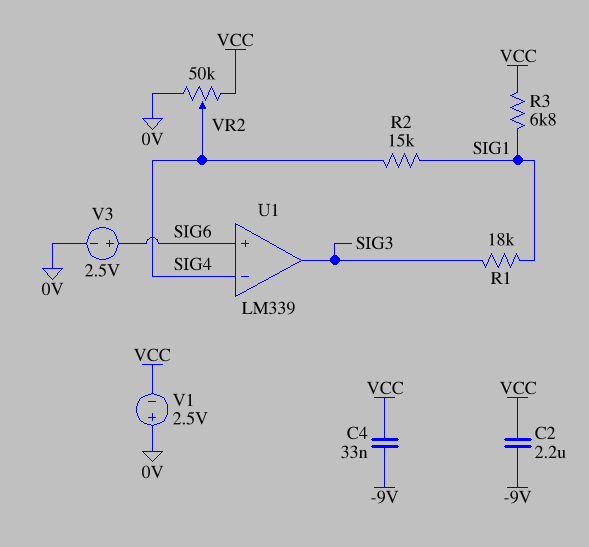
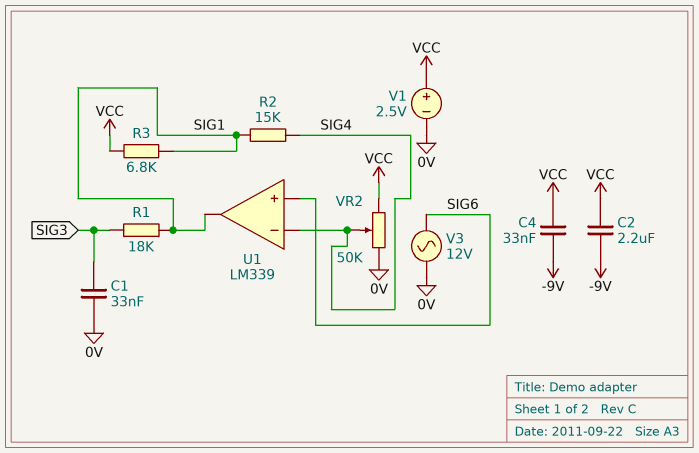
C1: none -> 33nF (0V, SIG3)
U1 pin out: SIG3 -> SIG1
V1: 2.5V (plus 0V, minus VCC) -> 2.5V (plus VCC, minus 0V)
V3: 2.5V (plus SIG6, minus 0V) -> AC 12V (0V, SIG6)

